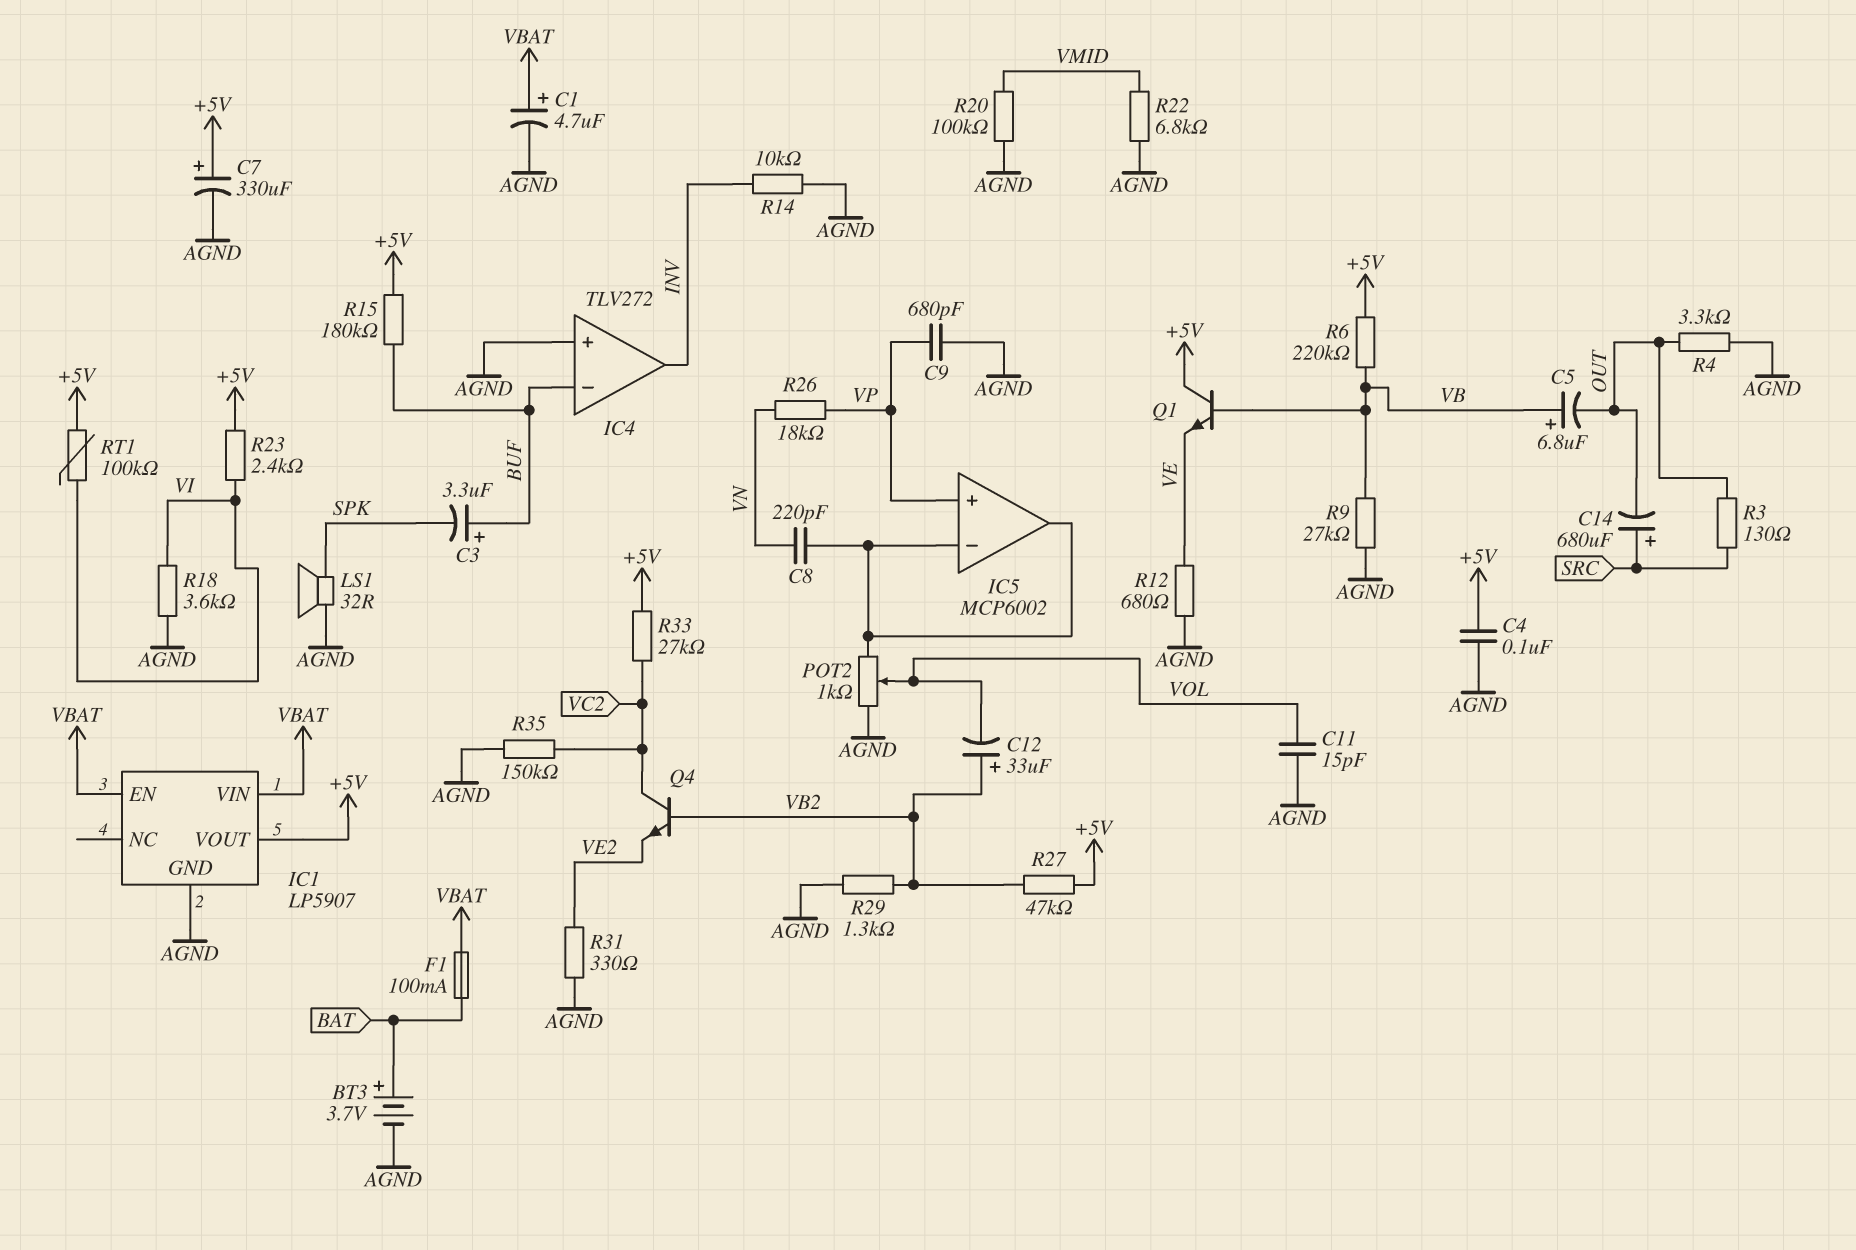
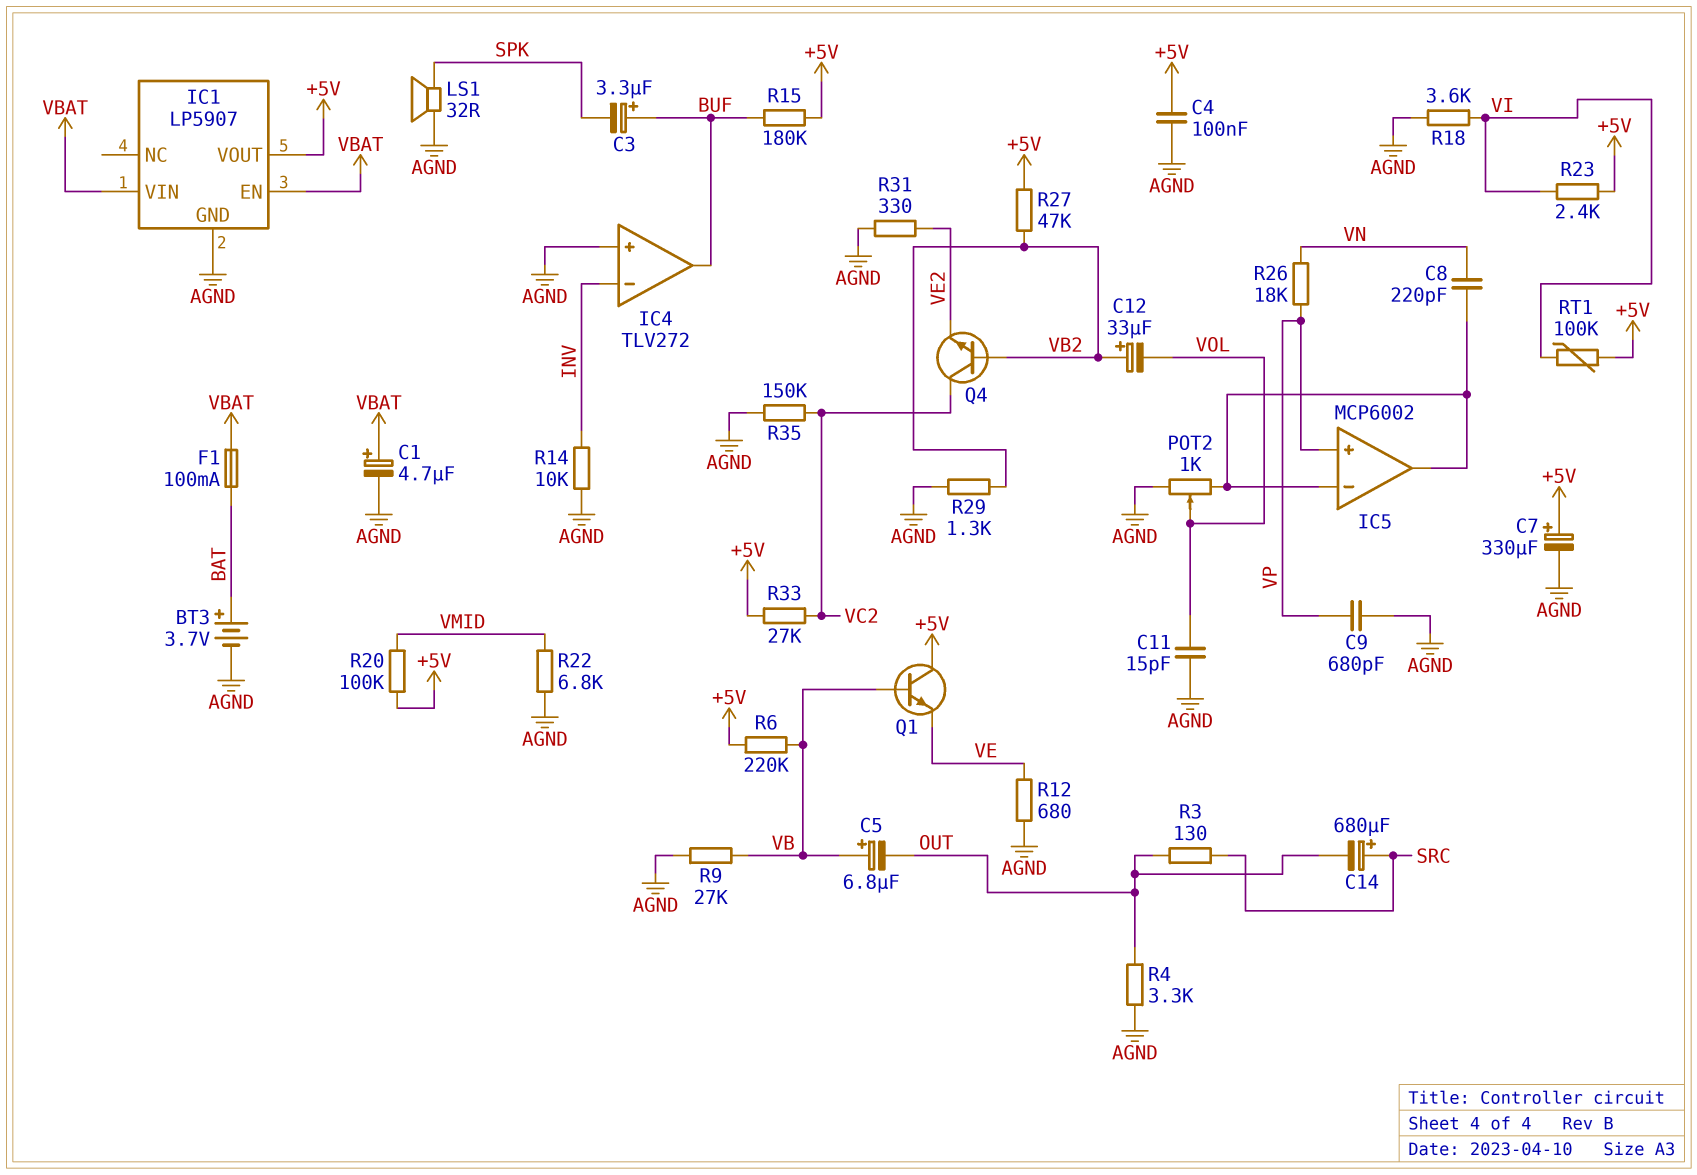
IC4 pin in-: BUF -> INV
IC4 pin out: INV -> BUF
R20: 100k (AGND, VMID) -> 100k (+5V, VMID)

